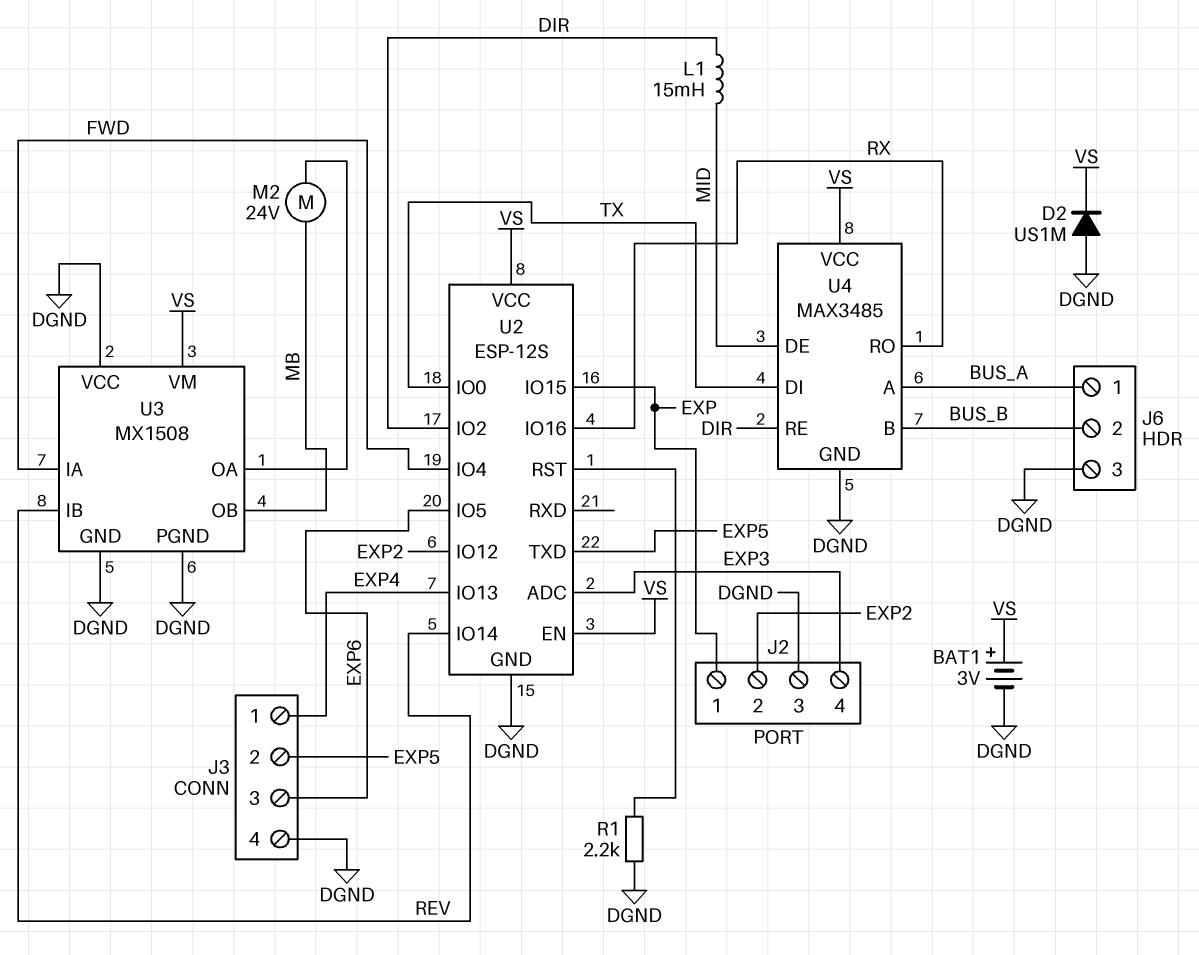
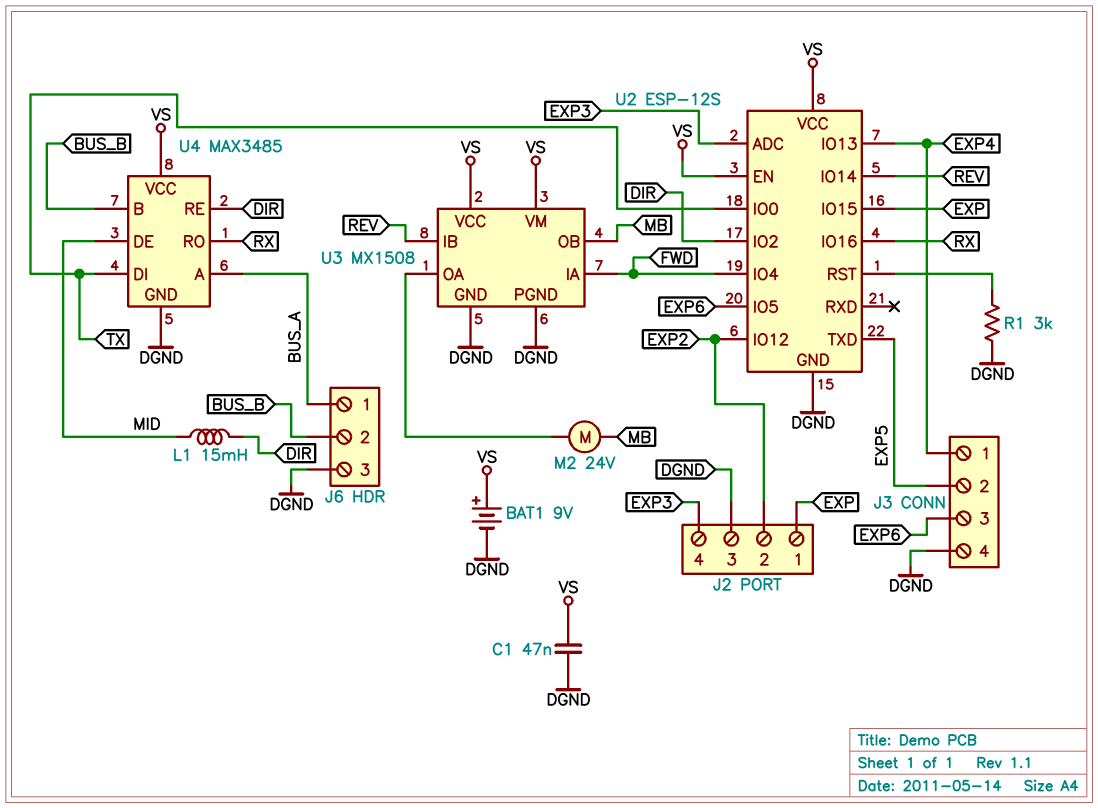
BAT1: 3V (plus VS, minus DGND) -> 9V (plus VS, minus DGND)
C1: none -> 47nF (DGND, VS)
D2: diode US1M (A DGND, K VS) -> none
R1: 2.2k (DGND, U2/RST) -> 3k (DGND, U2/RST)
U3 pin VCC: DGND -> VS

